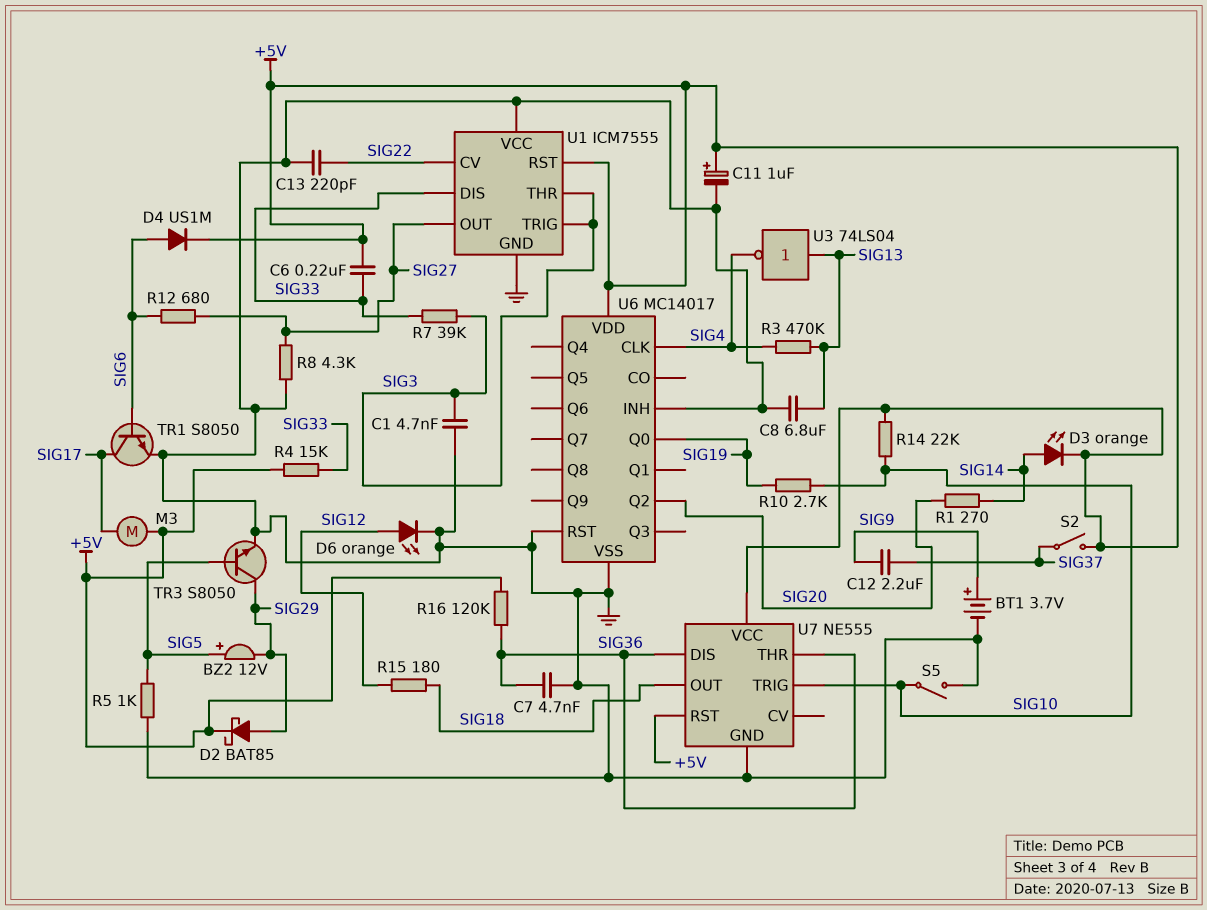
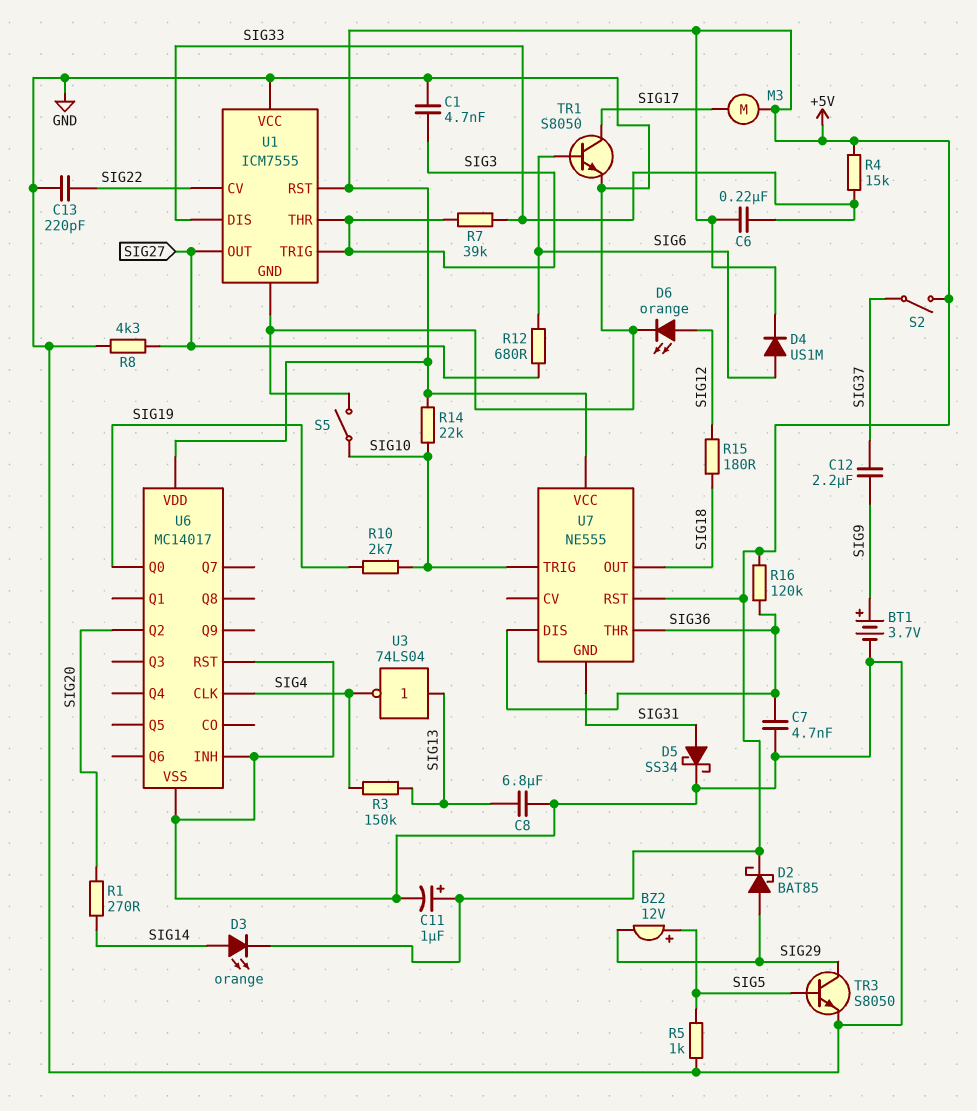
D5: none -> schottky SS34 (A SIG31, K GND)
R3: 470k (SIG4, SIG13) -> 150k (SIG4, SIG13)
U7 pin GND: GND -> SIG31

